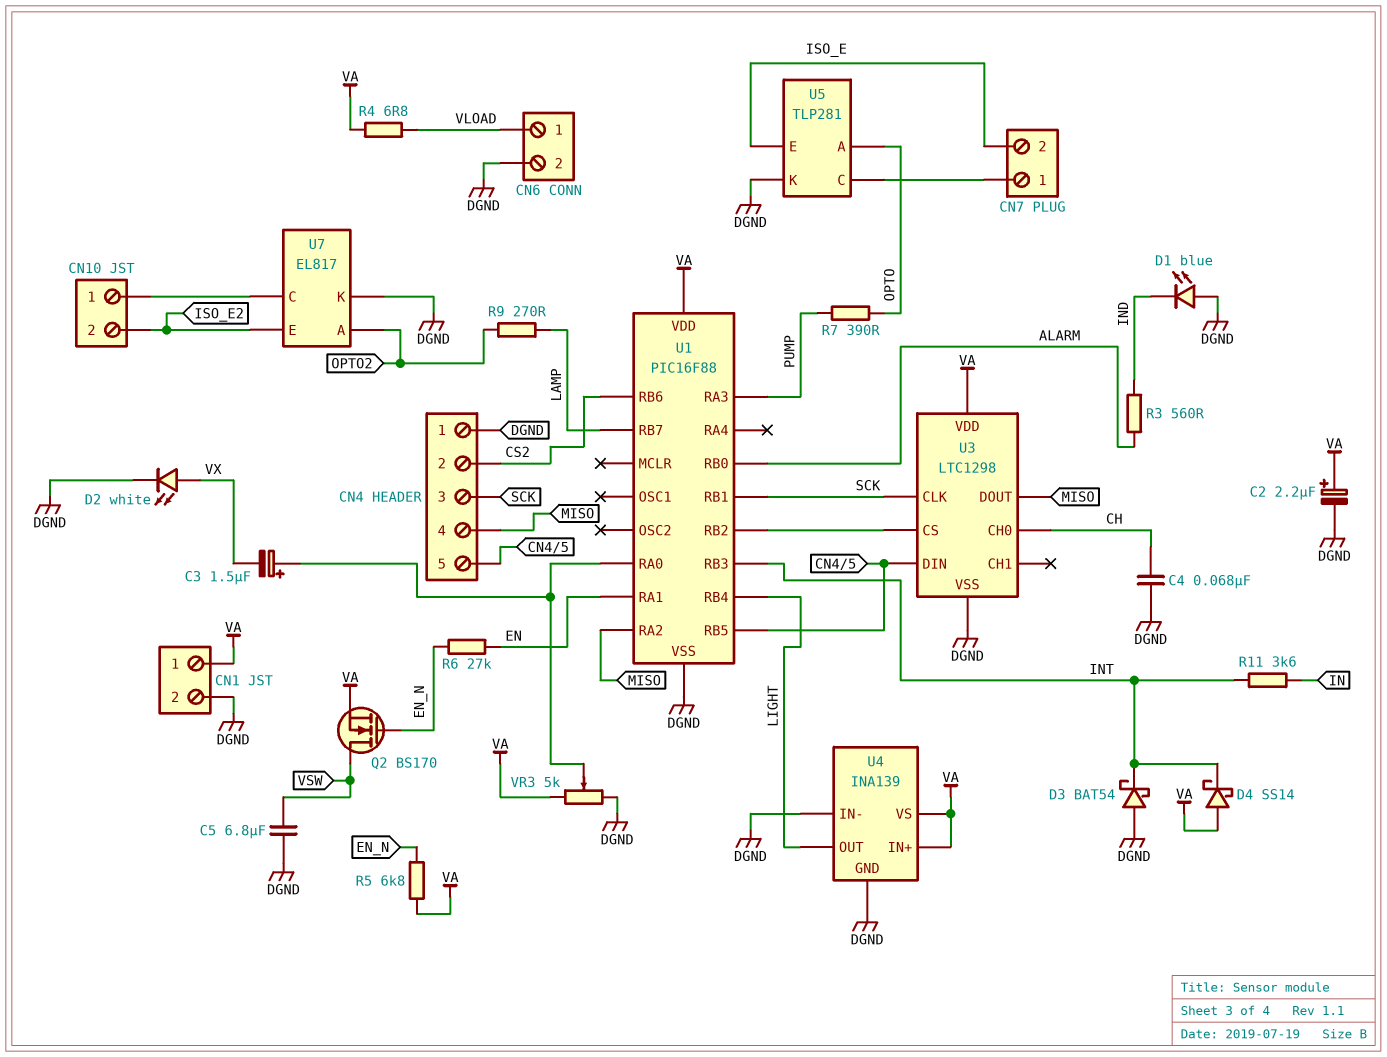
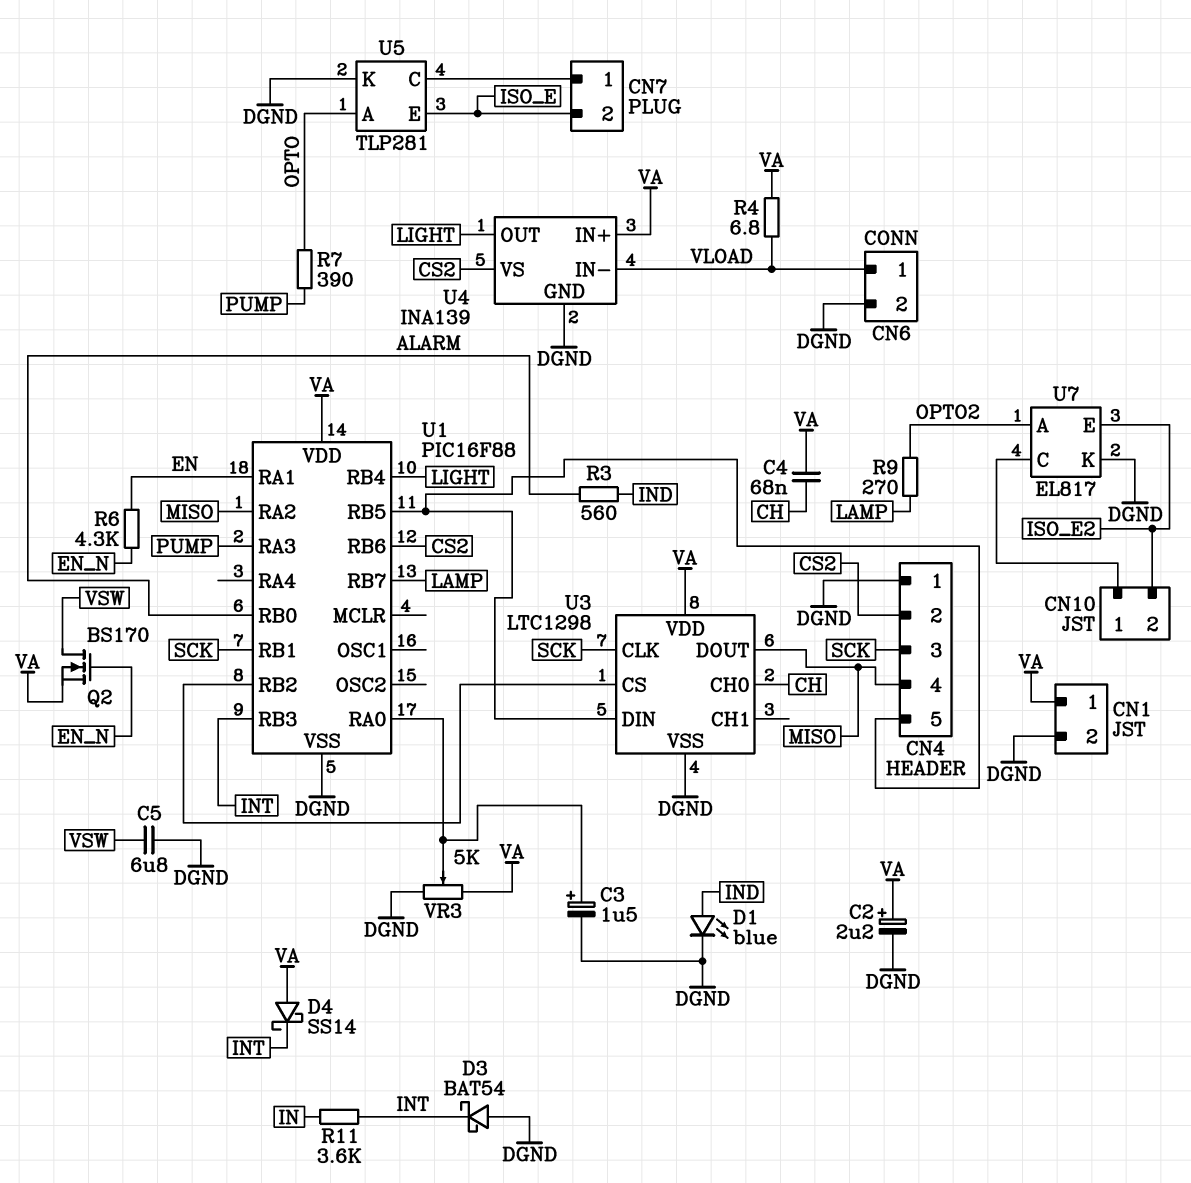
C3: 1.5uF (plus U1/RA0, minus VX) -> 1.5uF (plus U1/RA0, minus DGND)
C4: 68nF (CH, DGND) -> 68nF (CH, VA)
D1: LED blue (A DGND, K IND) -> LED blue (A IND, K DGND)
D2: LED white (A VX, K DGND) -> none
R5: 6.8k (EN_N, VA) -> none
R6: 27k (EN, EN_N) -> 4.3k (EN, EN_N)
U4 pin IN-: DGND -> VLOAD
U4 pin VS: VA -> CS2

